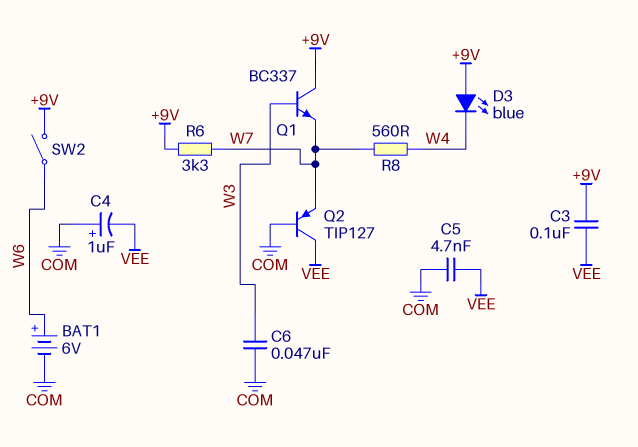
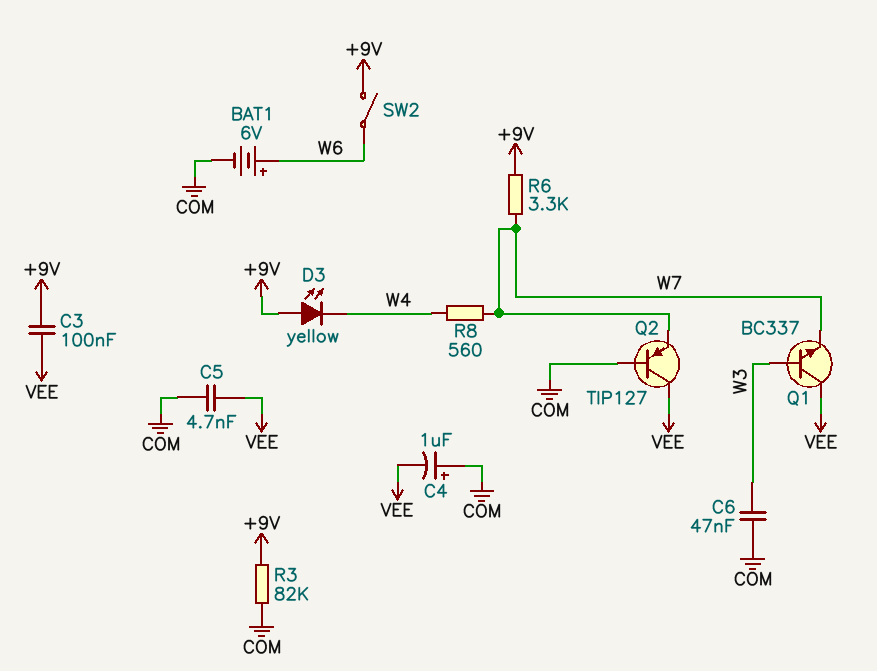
D3: LED blue (A +9V, K W4) -> LED yellow (A +9V, K W4)
Q1: NPN BC337 (B W3, C +9V, E W7) -> NPN BC337 (B W3, C VEE, E W7)
R3: none -> 82k (+9V, COM)

